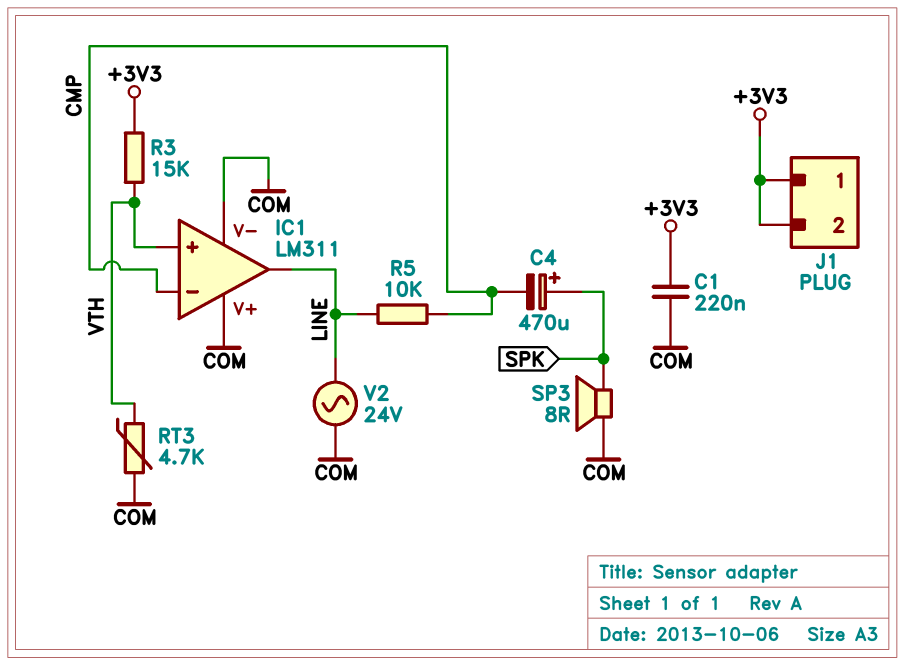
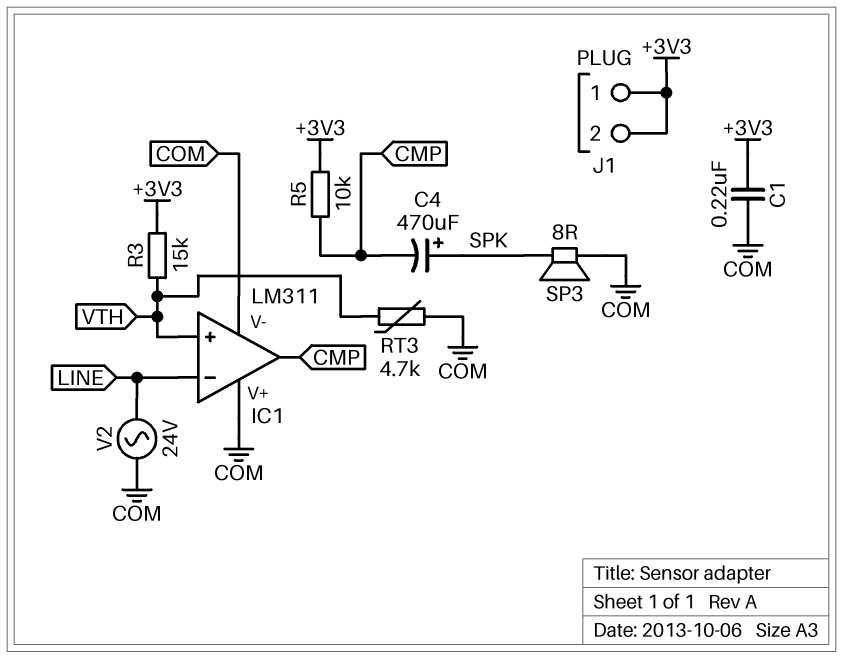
IC1 pin in-: CMP -> LINE
IC1 pin out: LINE -> CMP
R5: 10k (CMP, LINE) -> 10k (+3V3, CMP)

